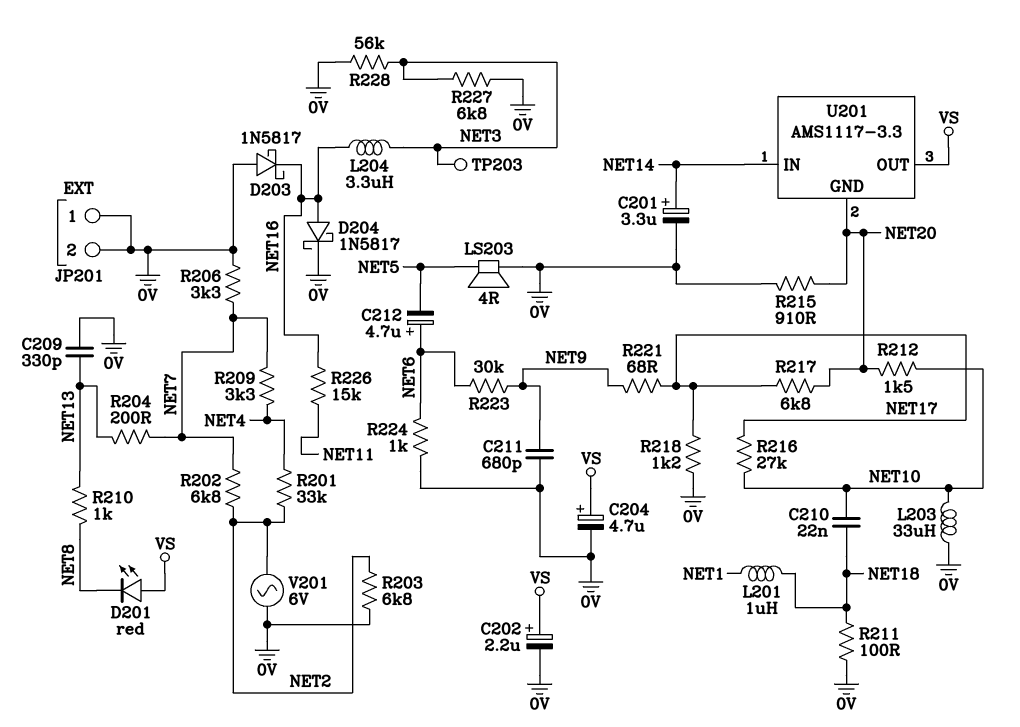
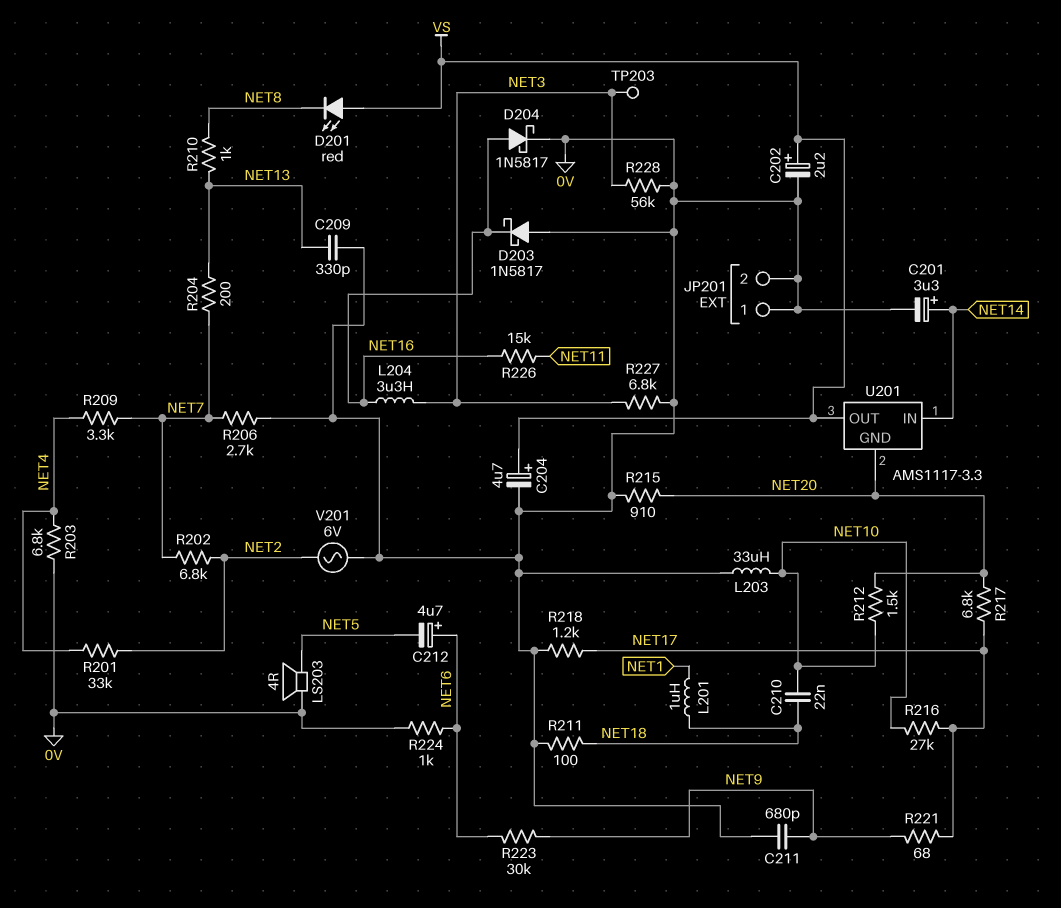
R203: 6.8k (0V, NET2) -> 6.8k (0V, NET4)
R206: 3.3k (0V, NET7) -> 2.7k (0V, NET7)

